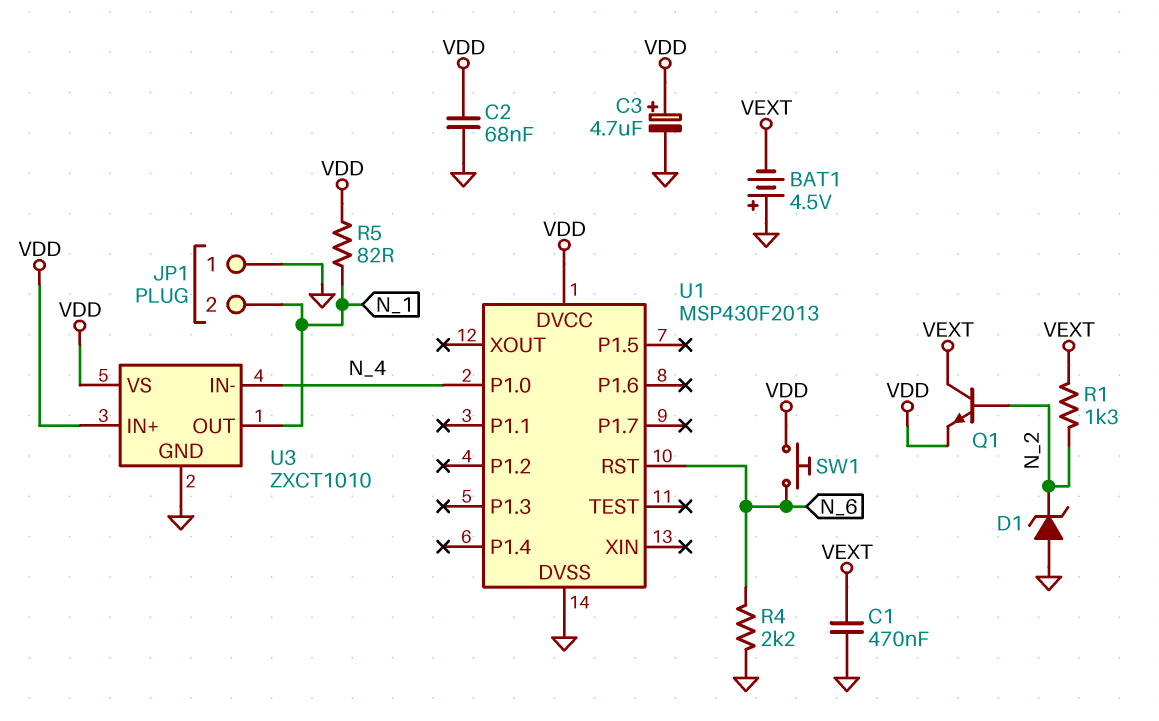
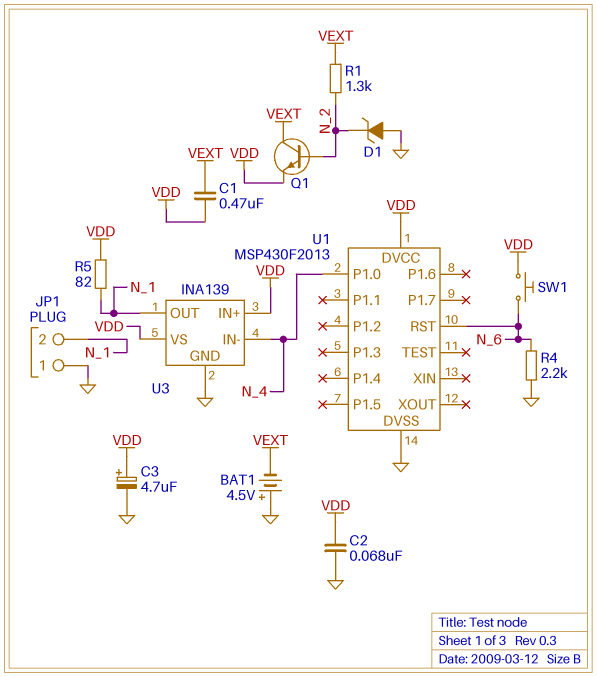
C1: 470nF (GND, VEXT) -> 470nF (VDD, VEXT)
U3: ZXCT1010 -> INA139

